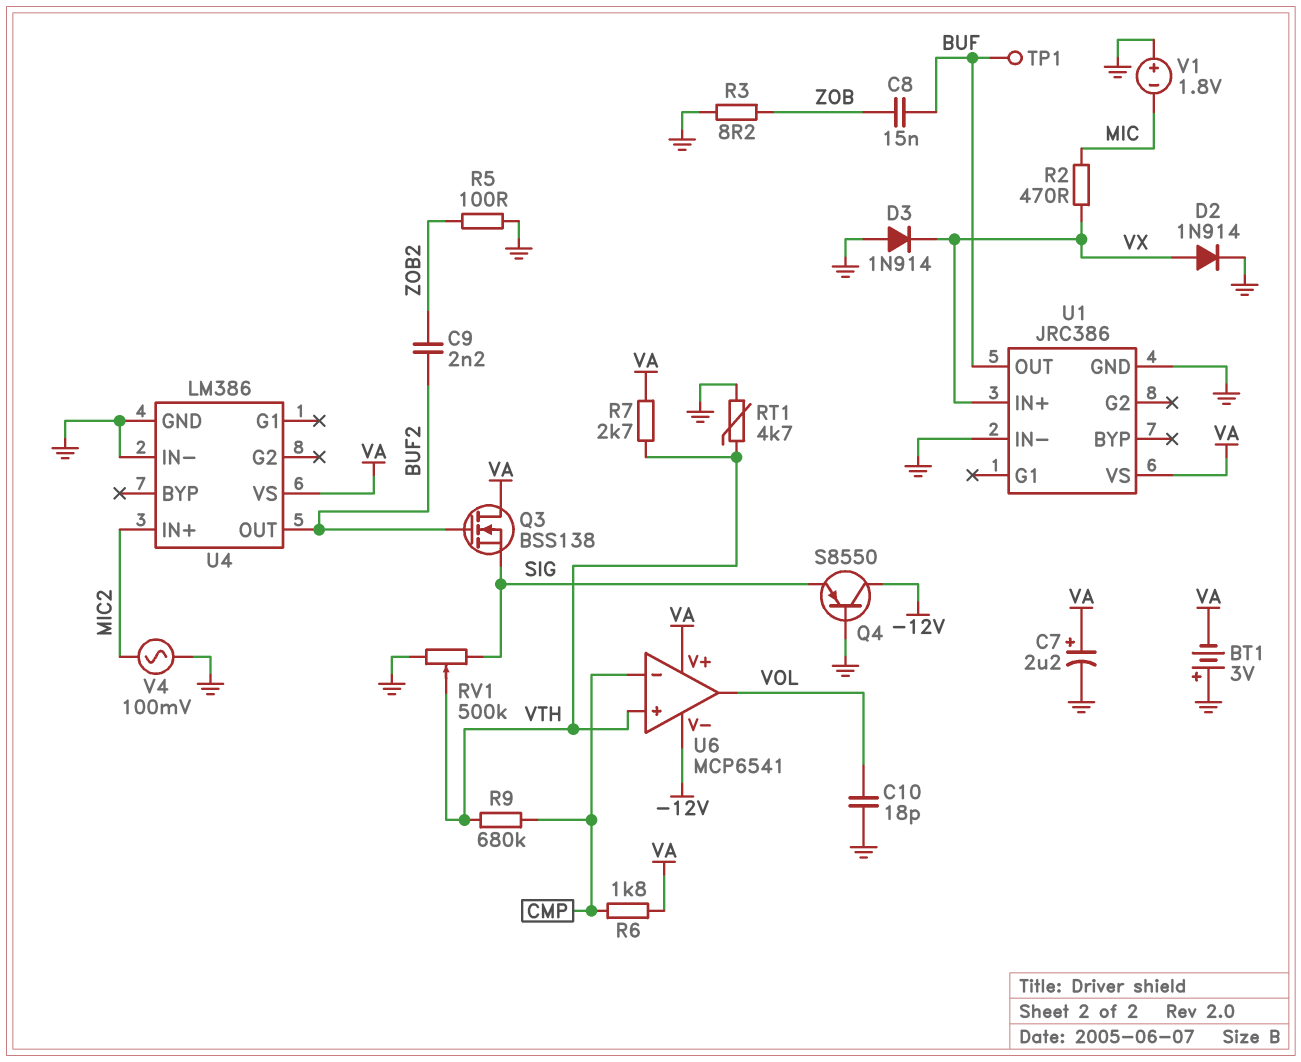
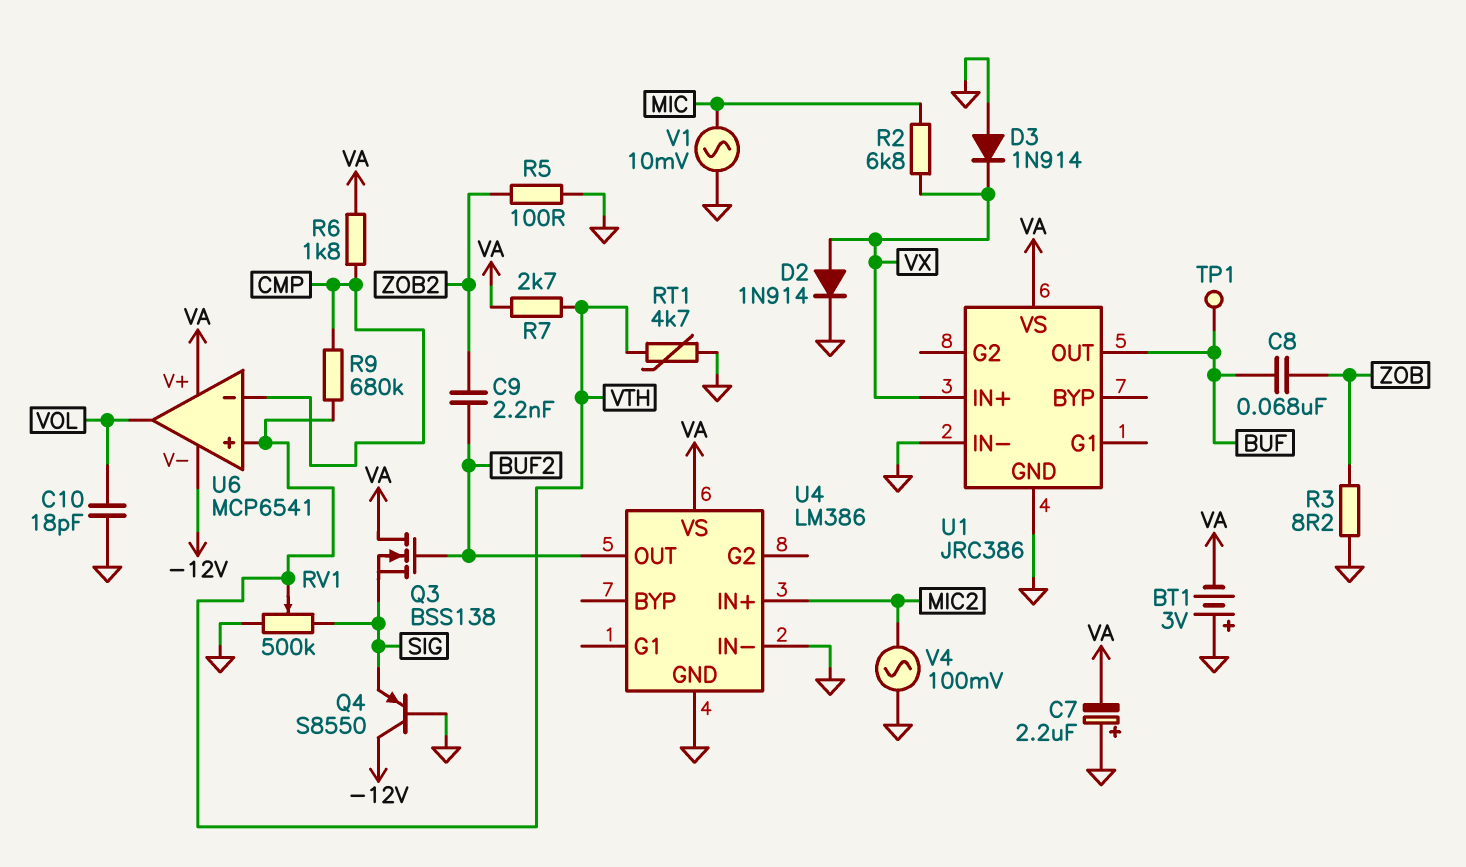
C7: 2.2uF (plus VA, minus GND) -> 2.2uF (plus GND, minus VA)
C8: 15nF (BUF, ZOB) -> 68nF (BUF, ZOB)
R2: 470 (MIC, VX) -> 6.8k (MIC, VX)
V1: 1.8V (plus GND, minus MIC) -> AC 10mV (GND, MIC)

